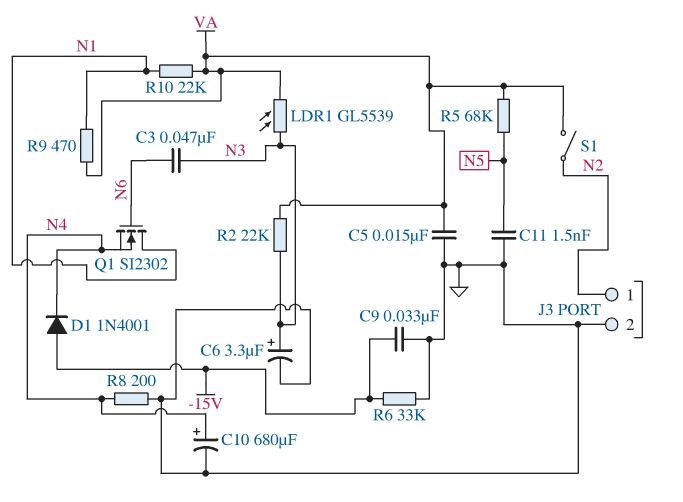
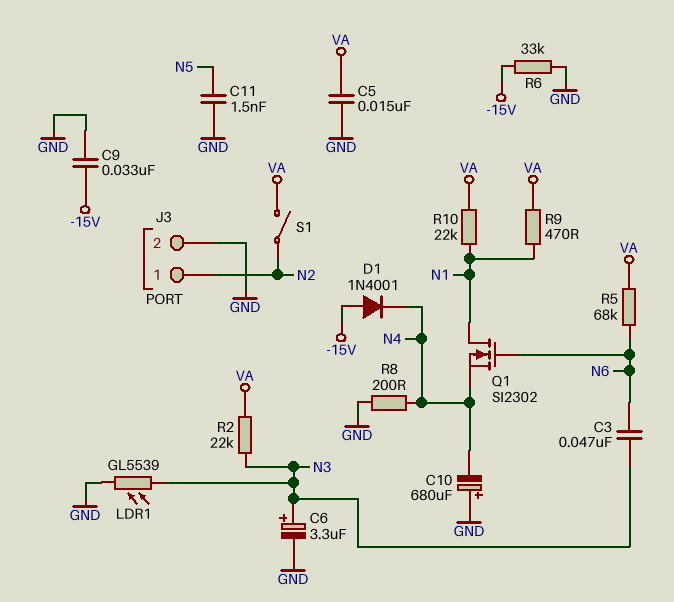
C10: 680uF (plus N4, minus GND) -> 680uF (plus GND, minus N4)
LDR1: GL5539 (N3, VA) -> GL5539 (GND, N3)
R5: 68k (N5, VA) -> 68k (N6, VA)

